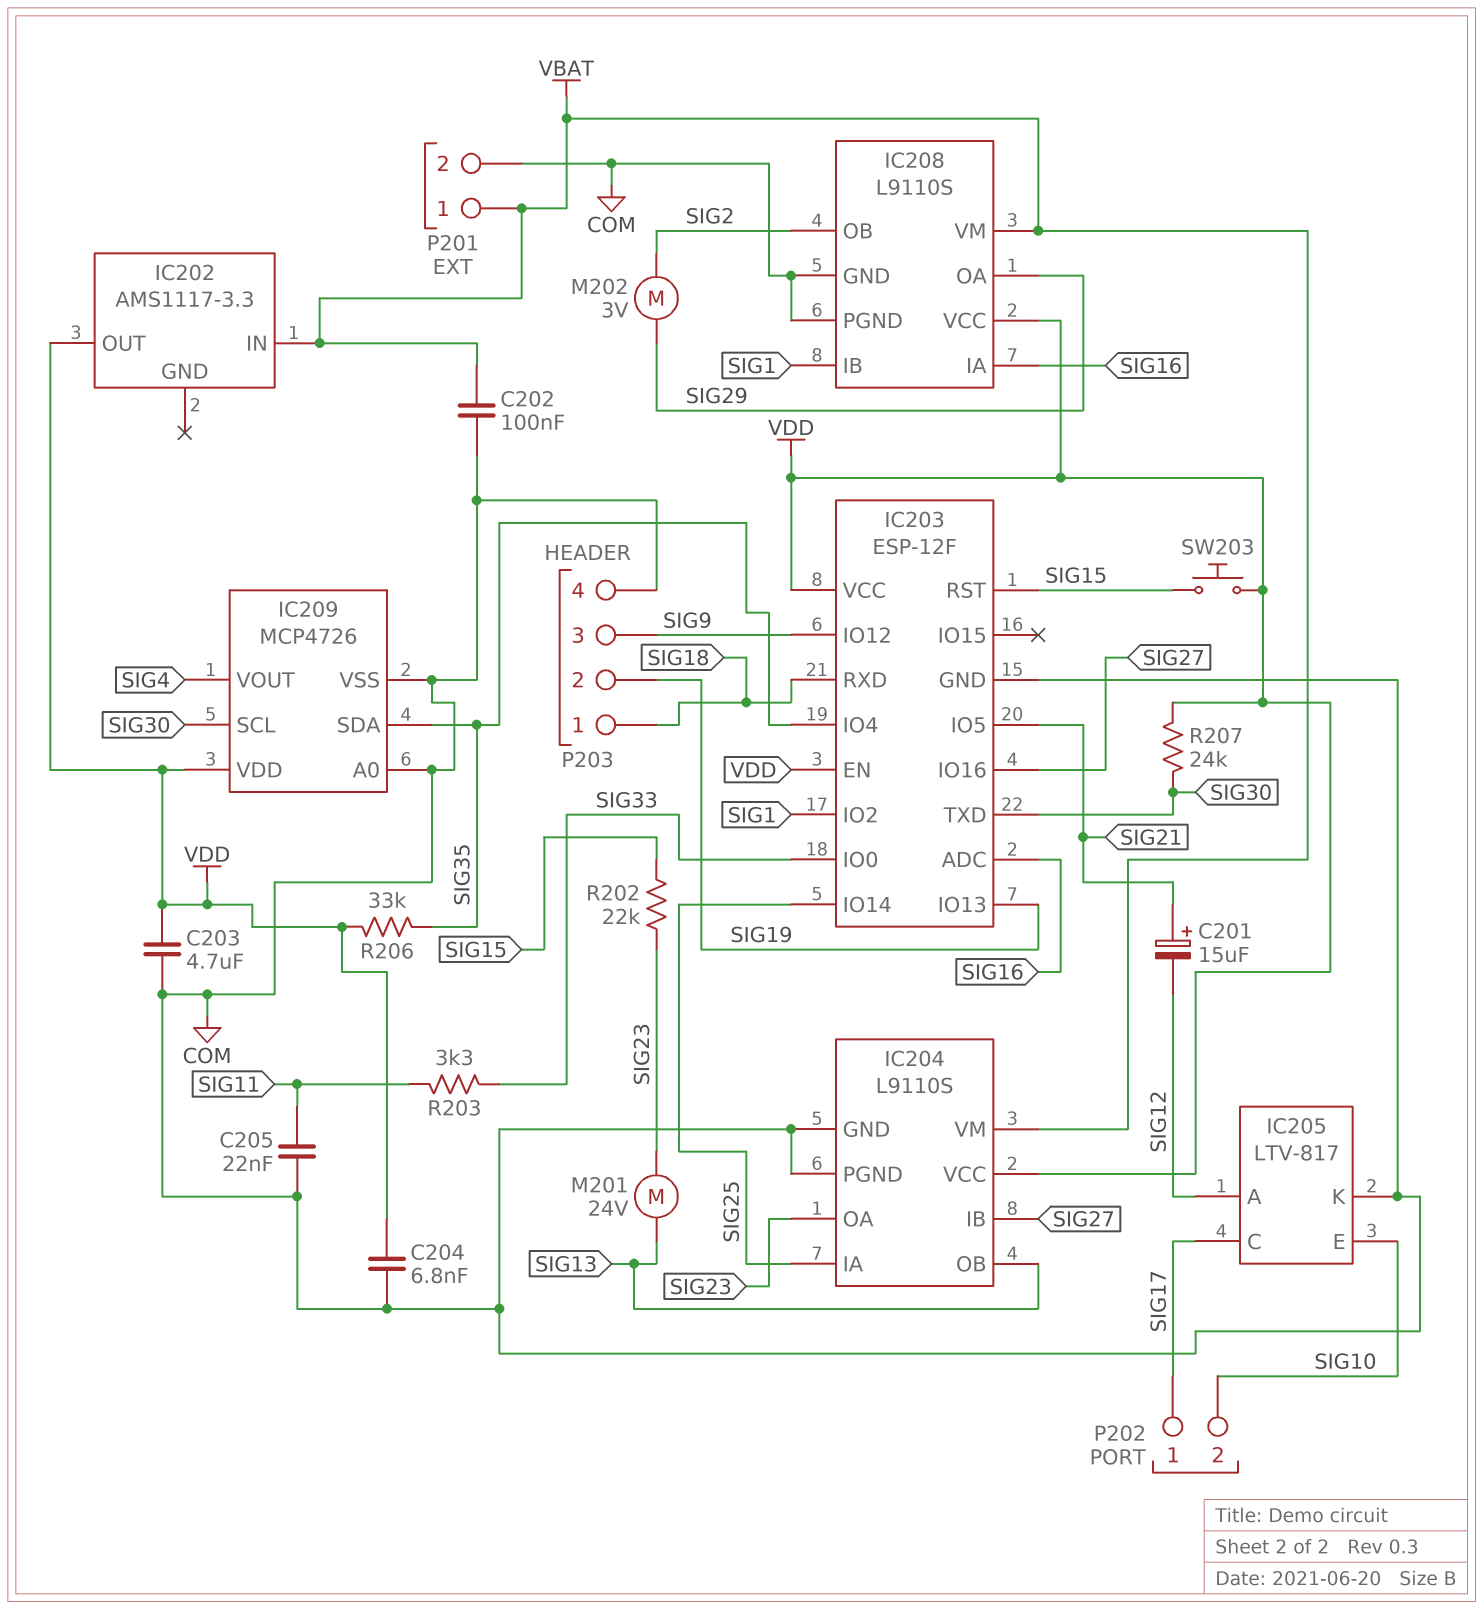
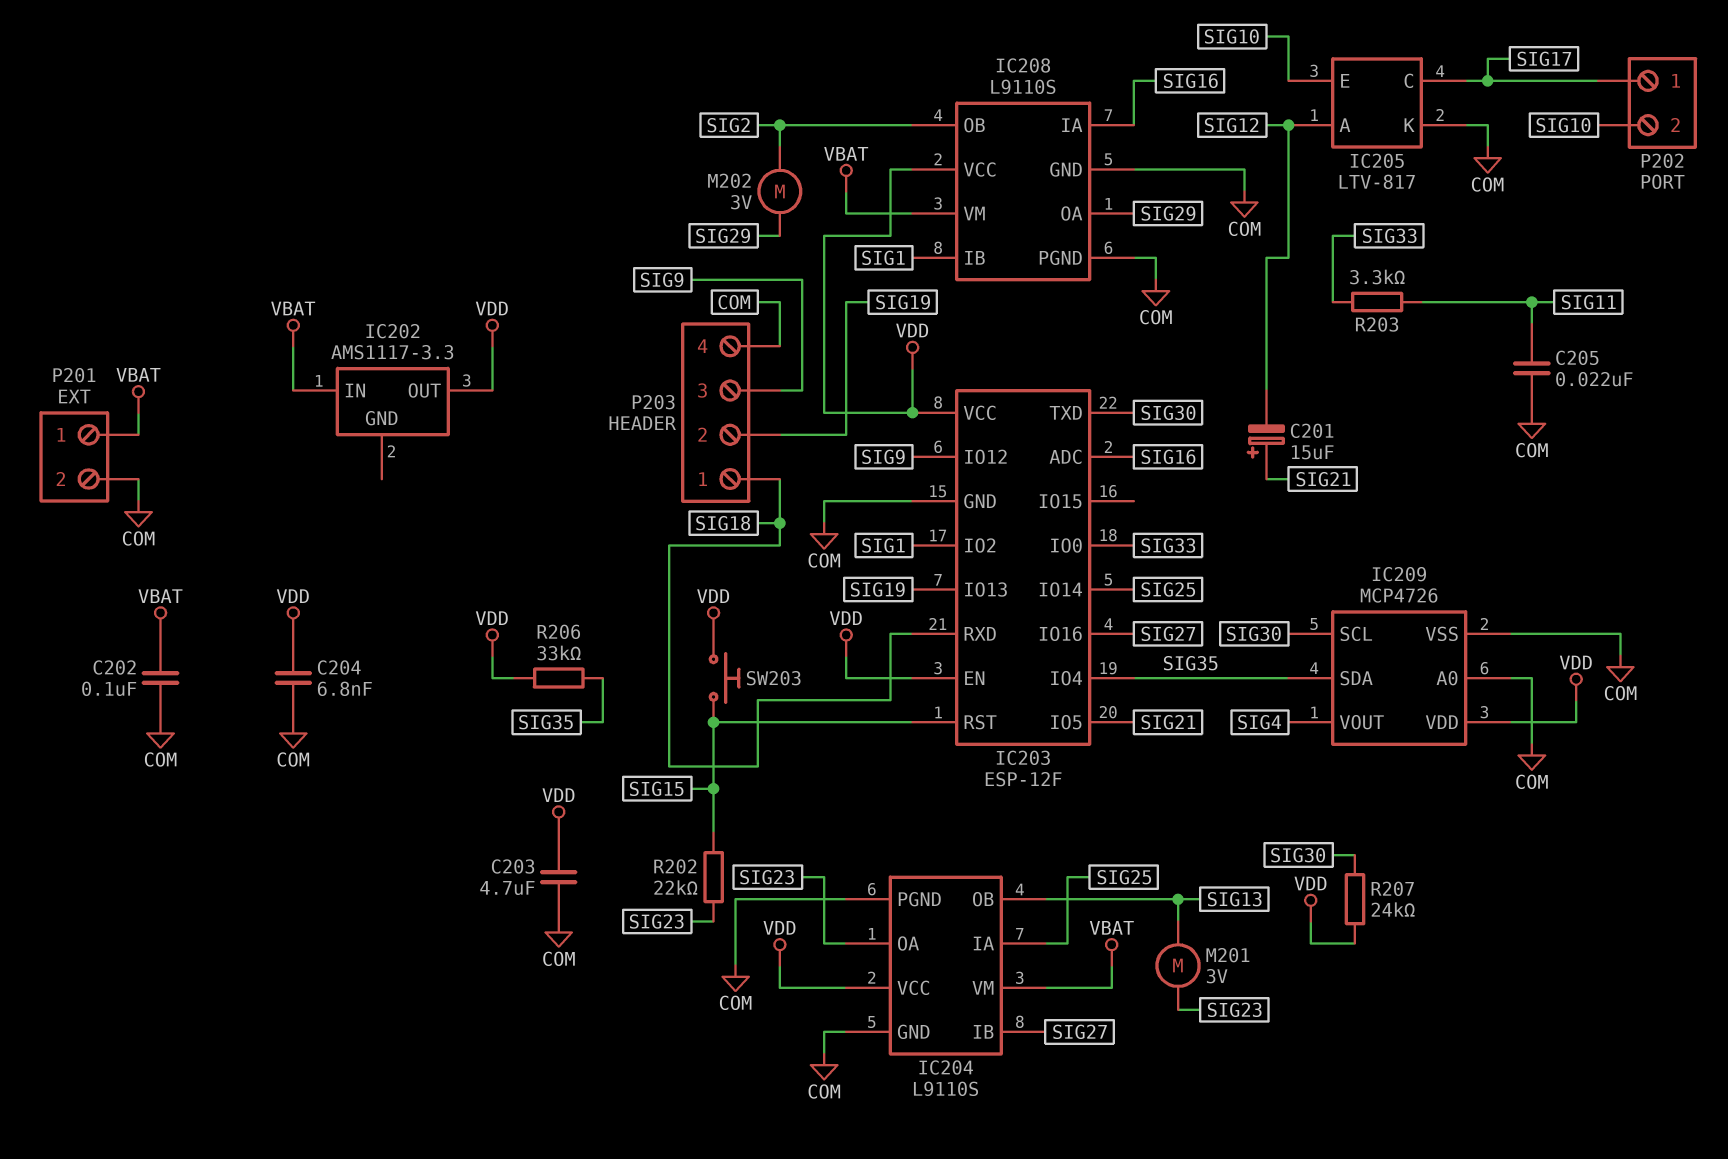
M201: motor 24V (SIG13, SIG23) -> motor 3V (SIG13, SIG23)

